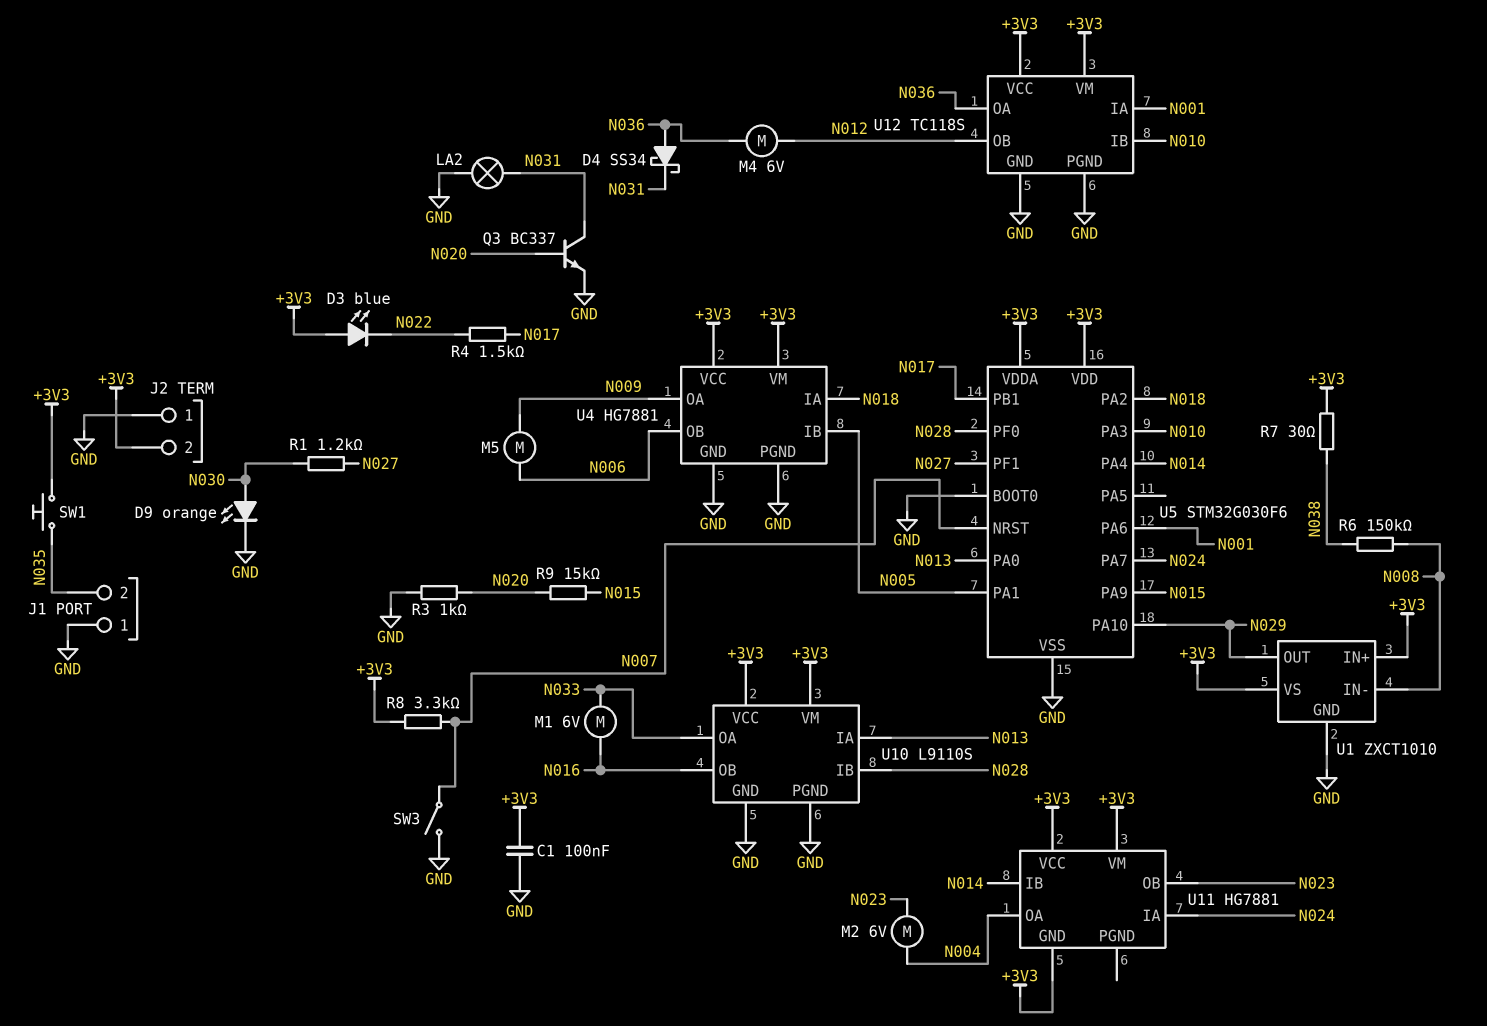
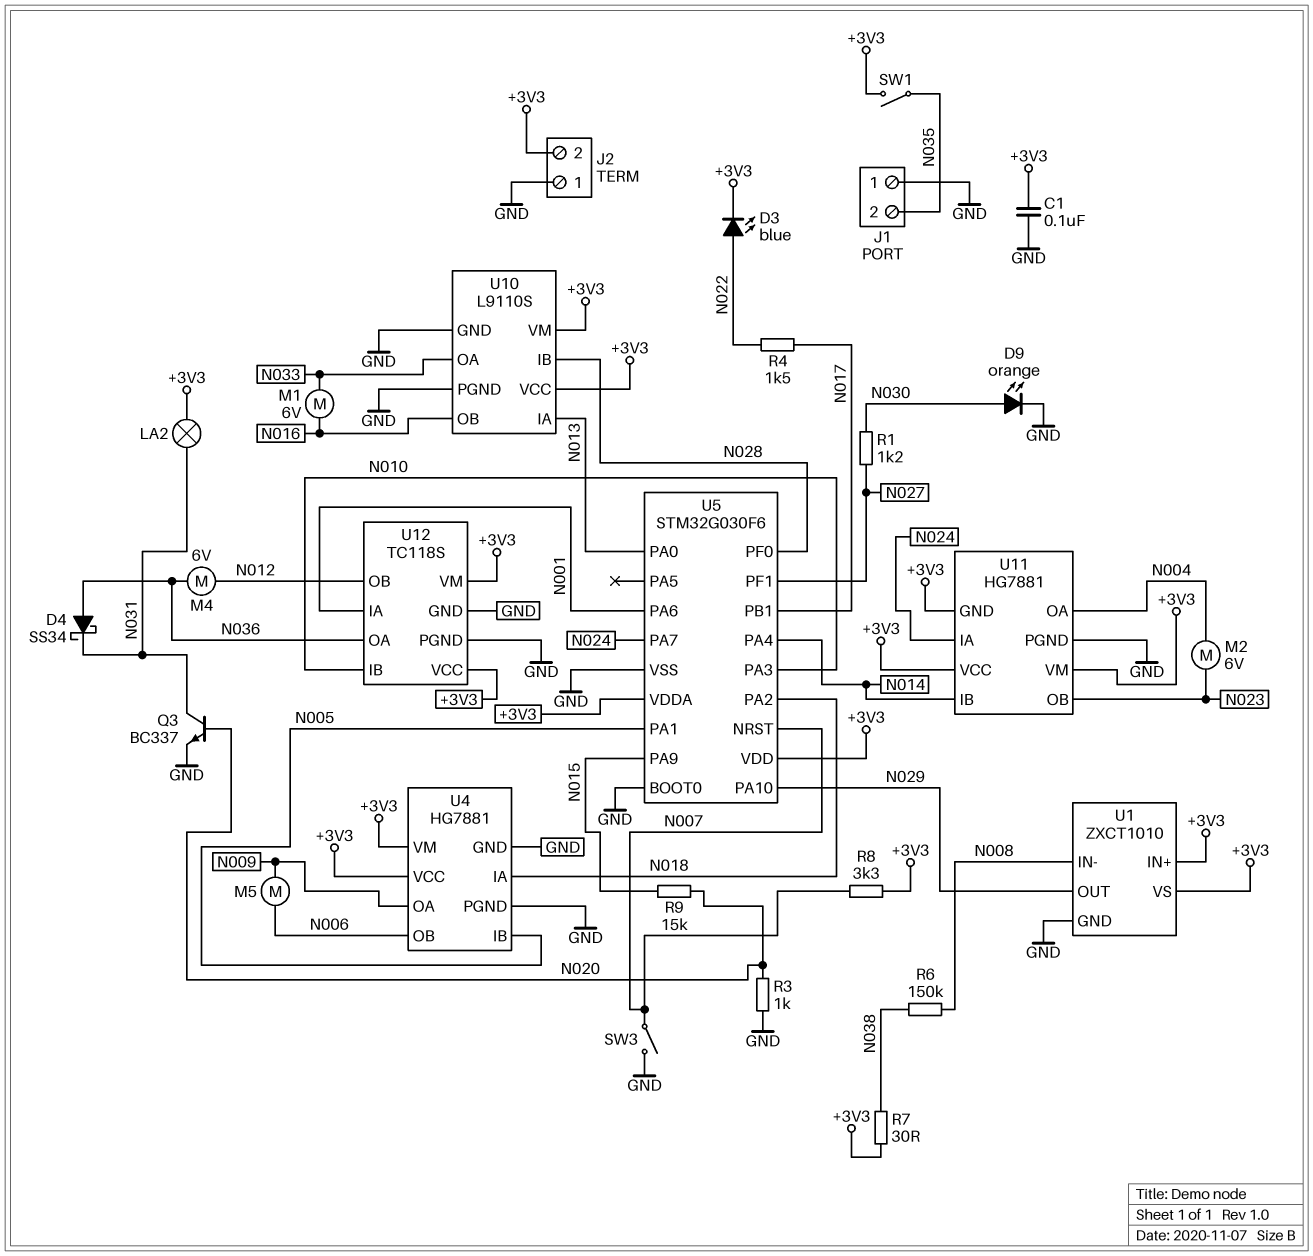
D3: LED blue (A +3V3, K N022) -> LED blue (A N022, K +3V3)
LA2: lamp (GND, N031) -> lamp (+3V3, N031)
SW1: button (+3V3, N035) -> switch (+3V3, N035)
U11 pin PGND: none -> GND

